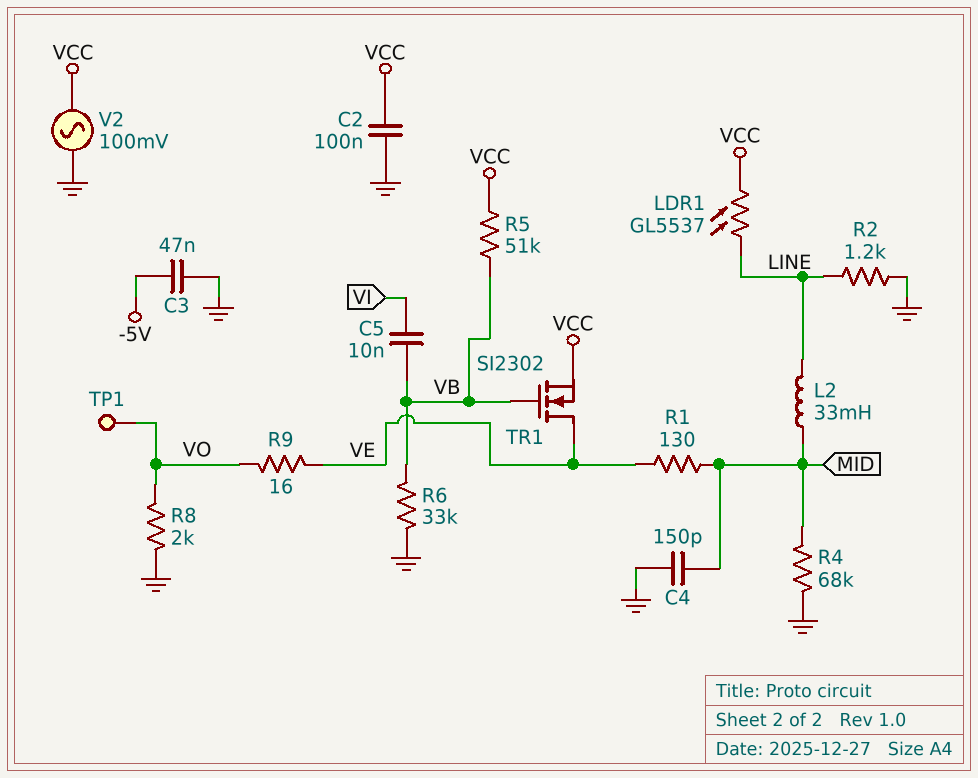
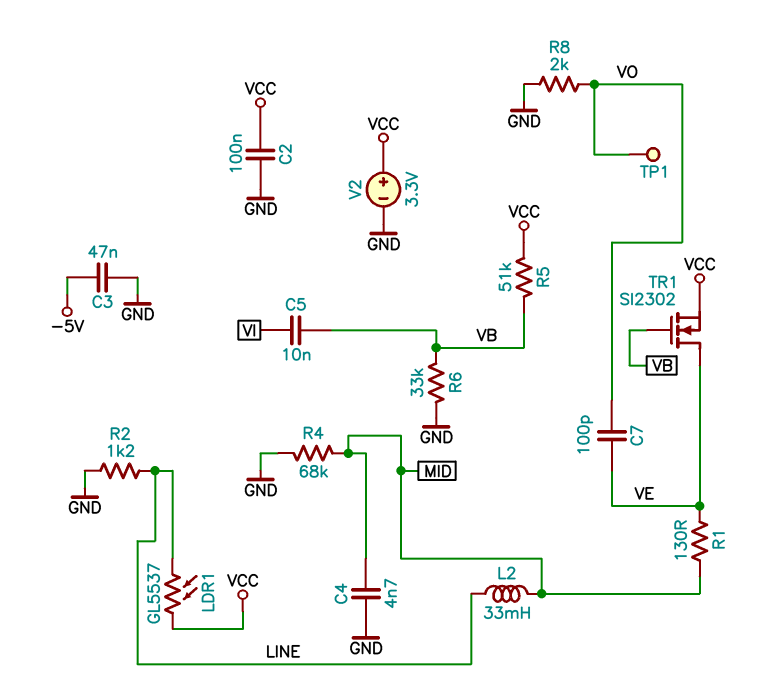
C4: 150pF (GND, MID) -> 4.7nF (GND, MID)
C7: none -> 100pF (VE, VO)
R9: 16 (VE, VO) -> none
V2: AC 100mV (GND, VCC) -> 3.3V (plus VCC, minus GND)

